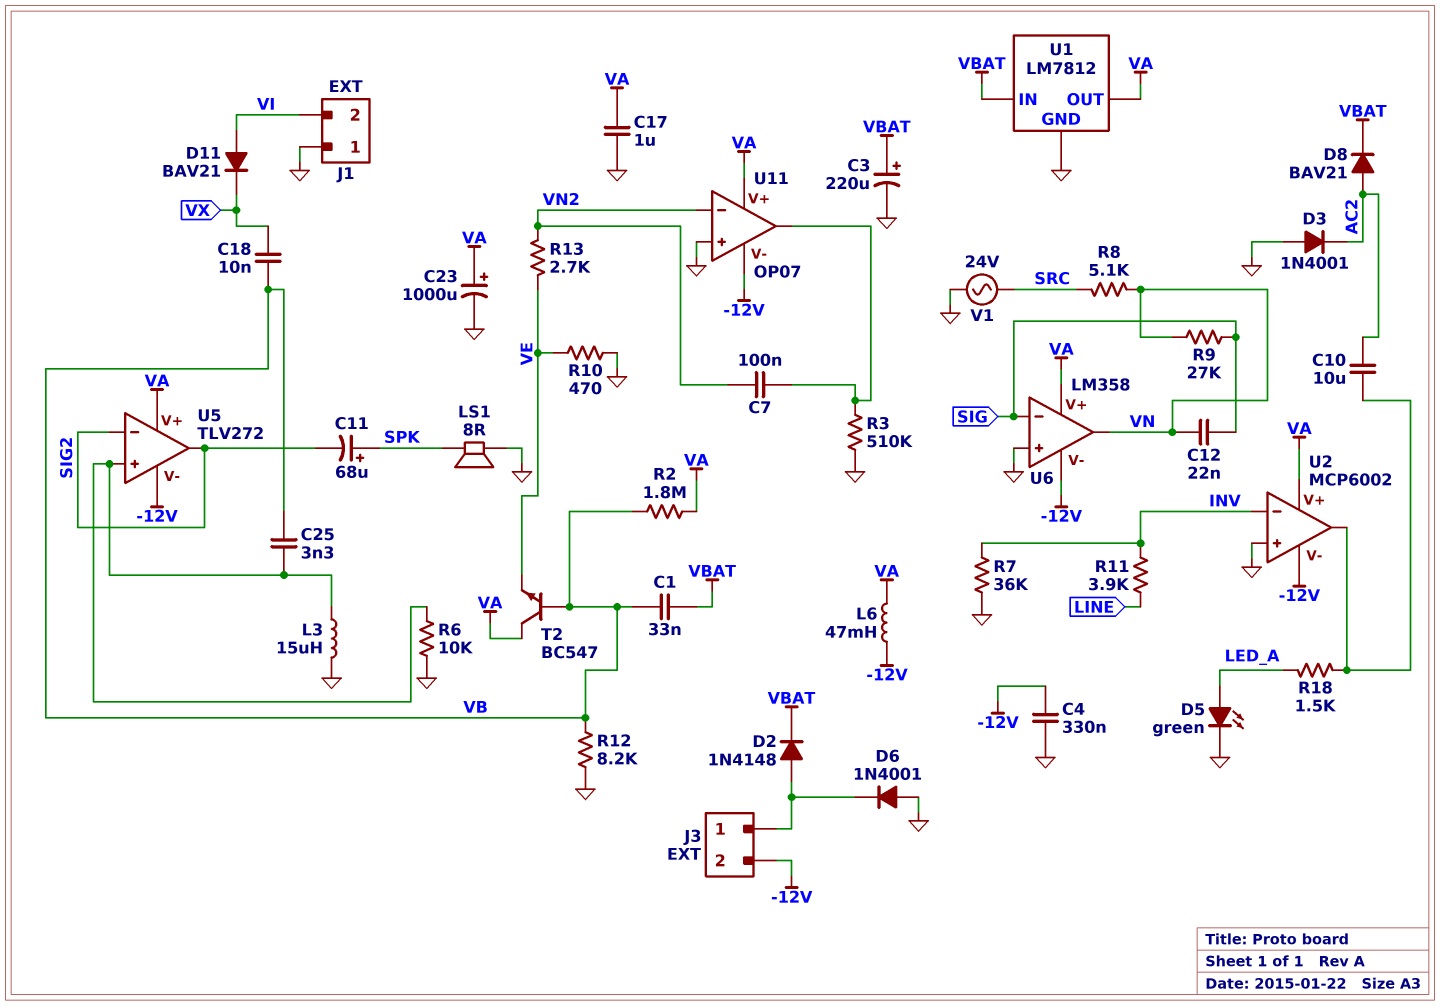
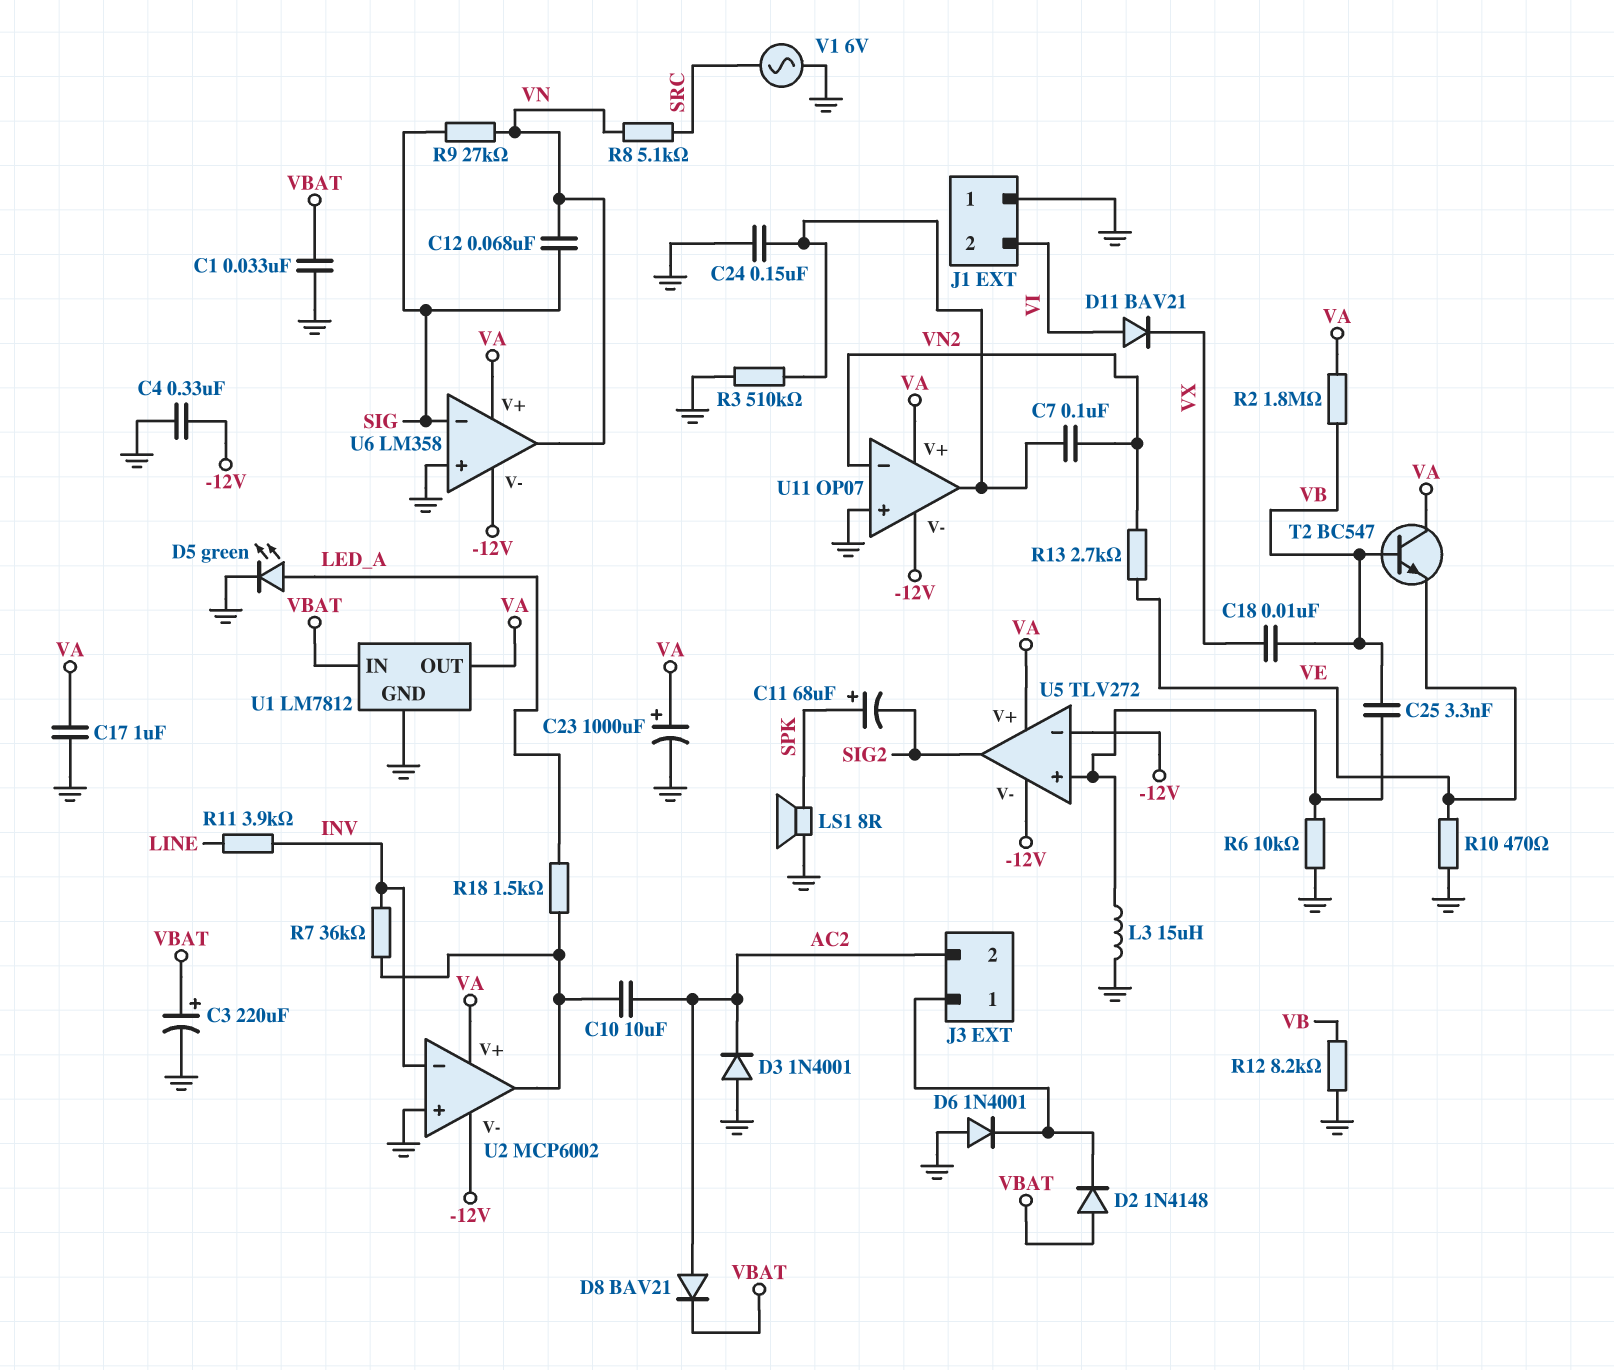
C1: 33nF (VB, VBAT) -> 33nF (GND, VBAT)
C12: 22nF (SIG, VN) -> 68nF (SIG, VN)
C24: none -> 150nF (GND, U11/out)
D2: diode 1N4148 (A J3/1, K VBAT) -> diode 1N4148 (A VBAT, K J3/1)
J3 pin 2: -12V -> AC2
L6: 47mH (-12V, VA) -> none
R7: 36k (GND, INV) -> 36k (INV, U2/out)
U5 pin in-: SIG2 -> -12V
V1: AC 24V (GND, SRC) -> AC 6V (GND, SRC)

